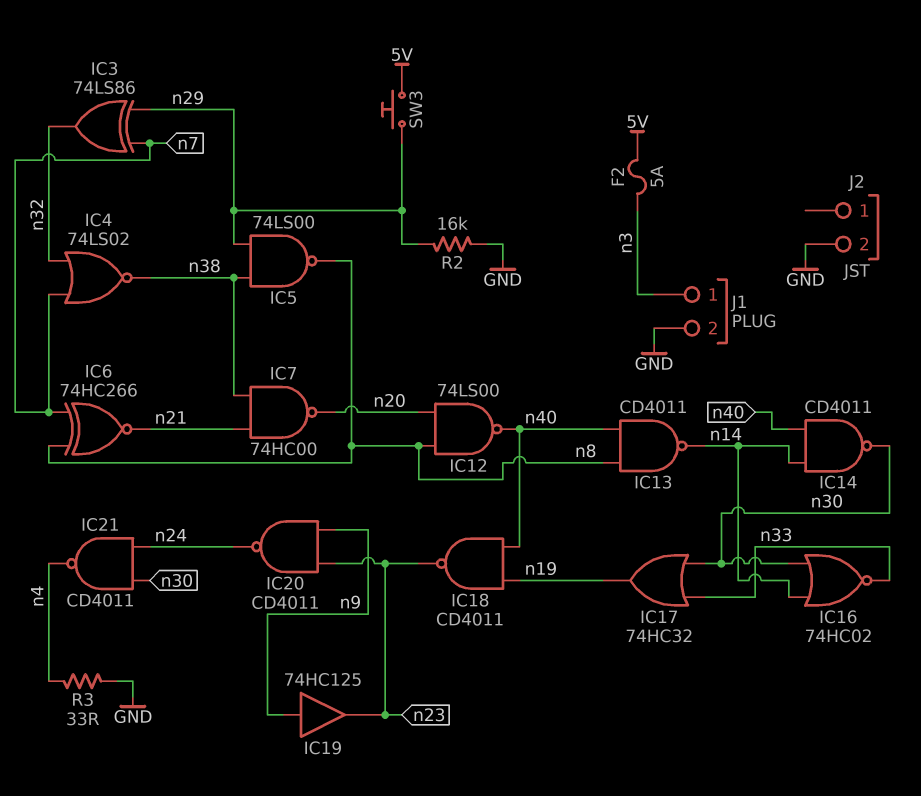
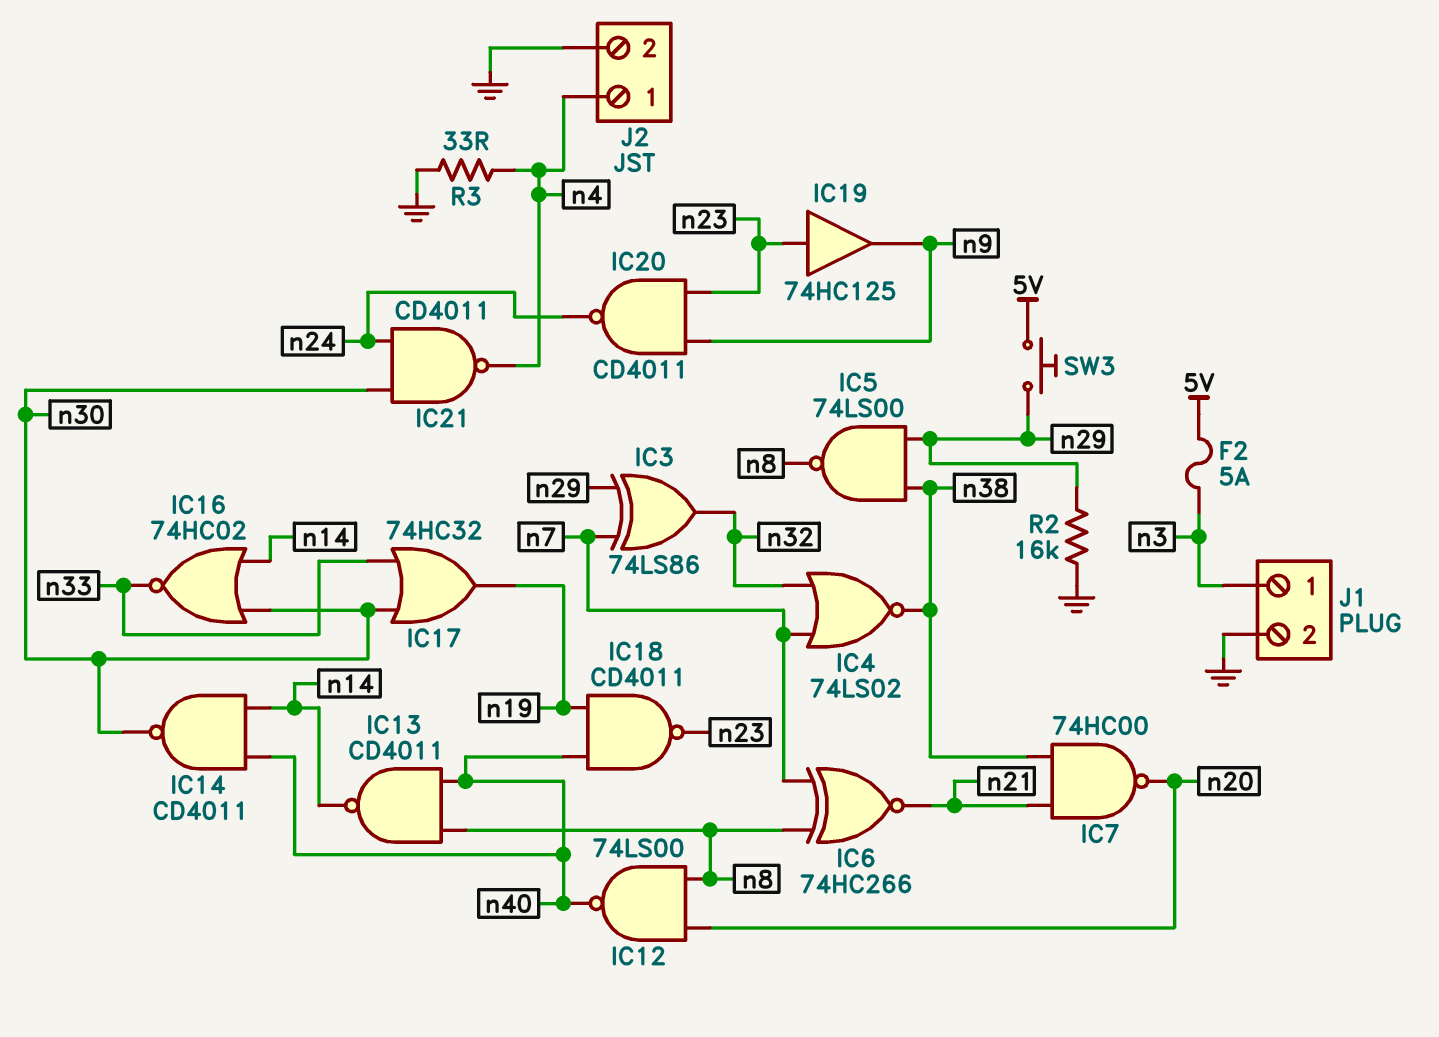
IC19: buffer 74HC125 (in n9, out n23) -> buffer 74HC125 (in n23, out n9)
J2 pin 1: none -> n4

